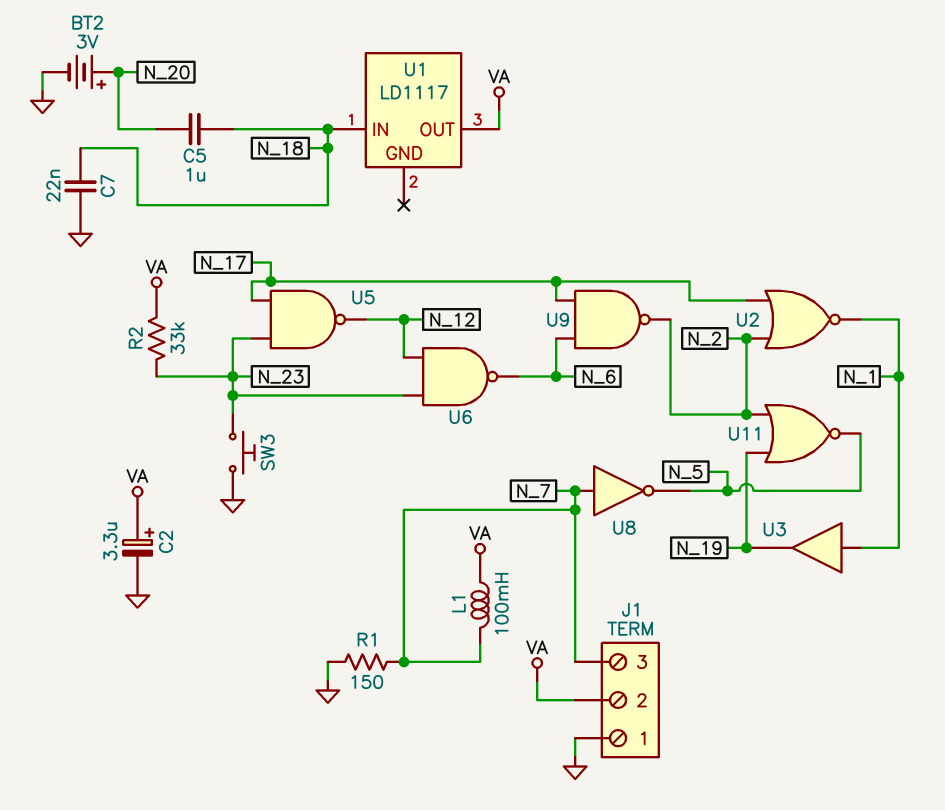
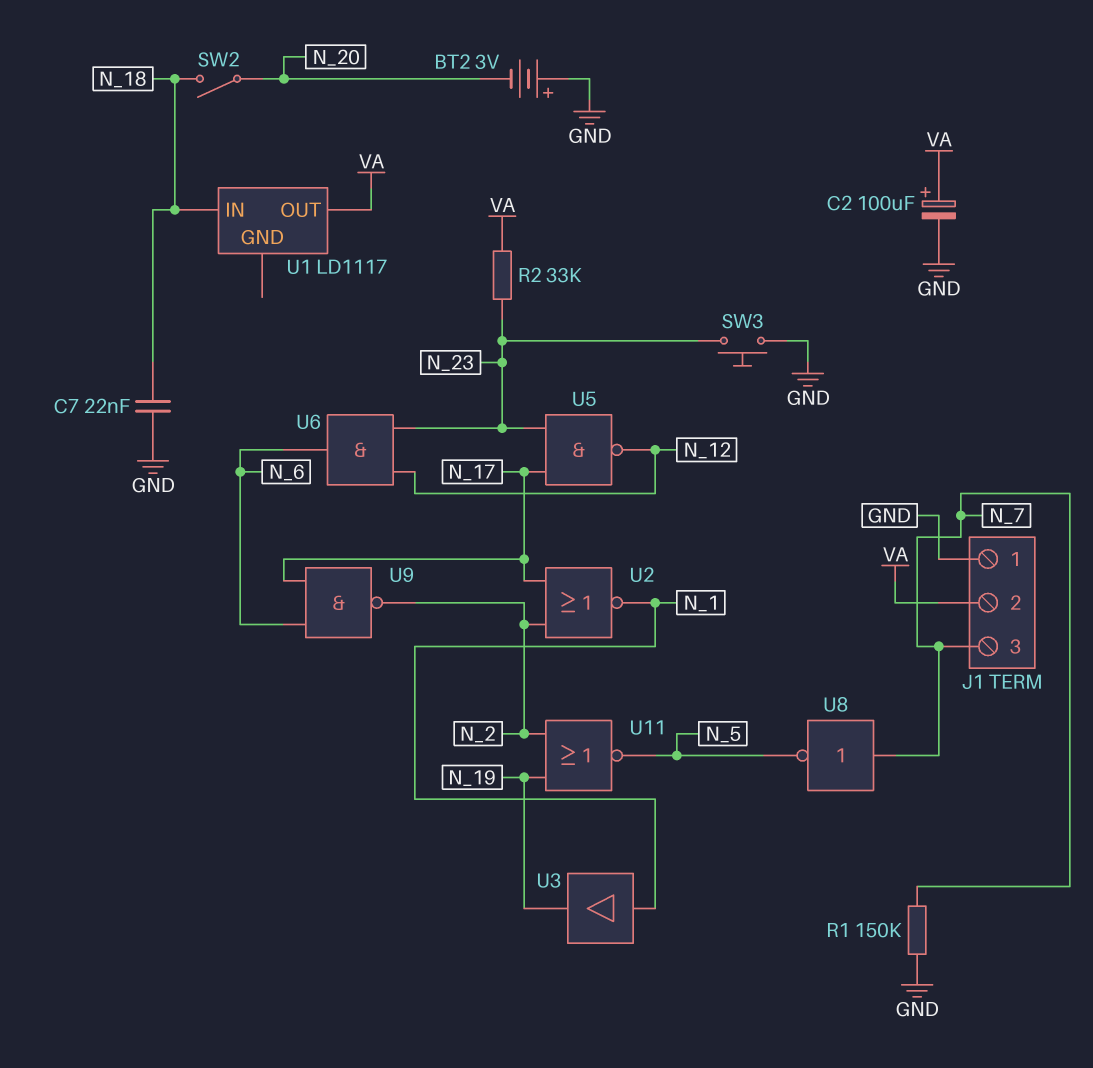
BT2: 3V (plus N_20, minus GND) -> 3V (plus GND, minus N_20)
C2: 3.3uF (plus VA, minus GND) -> 100uF (plus VA, minus GND)
C5: 1uF (N_18, N_20) -> none
L1: 100mH (N_7, VA) -> none
R1: 150 (GND, N_7) -> 150k (GND, N_7)
SW2: none -> switch (N_18, N_20)
U6: NAND (in N_12, in N_23, out N_6) -> AND (in N_12, in N_23, out N_6)

